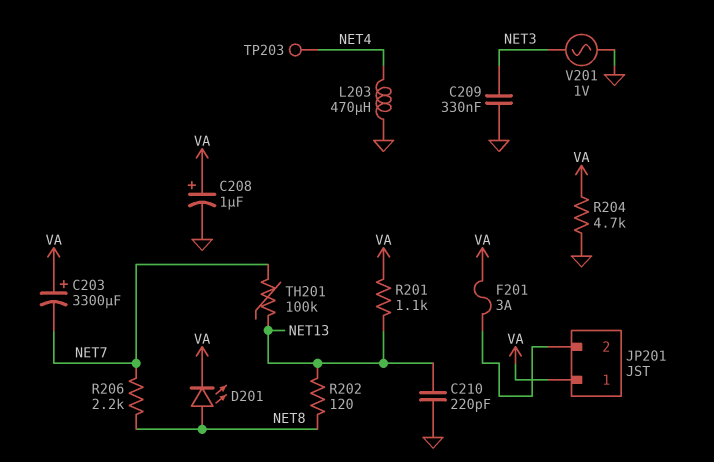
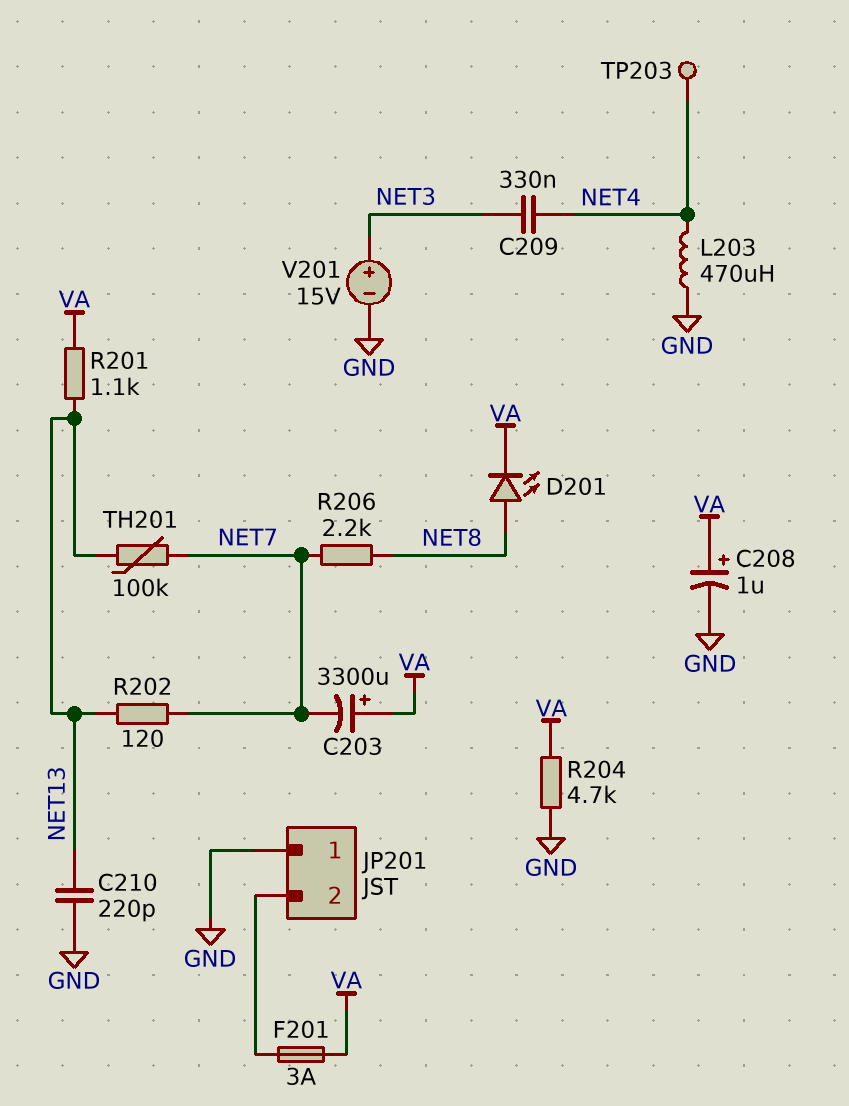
C209: 330nF (GND, NET3) -> 330nF (NET3, NET4)
JP201 pin 1: VA -> GND
R202: 120 (NET8, NET13) -> 120 (NET7, NET13)
V201: AC 1V (GND, NET3) -> 15V (plus NET3, minus GND)

